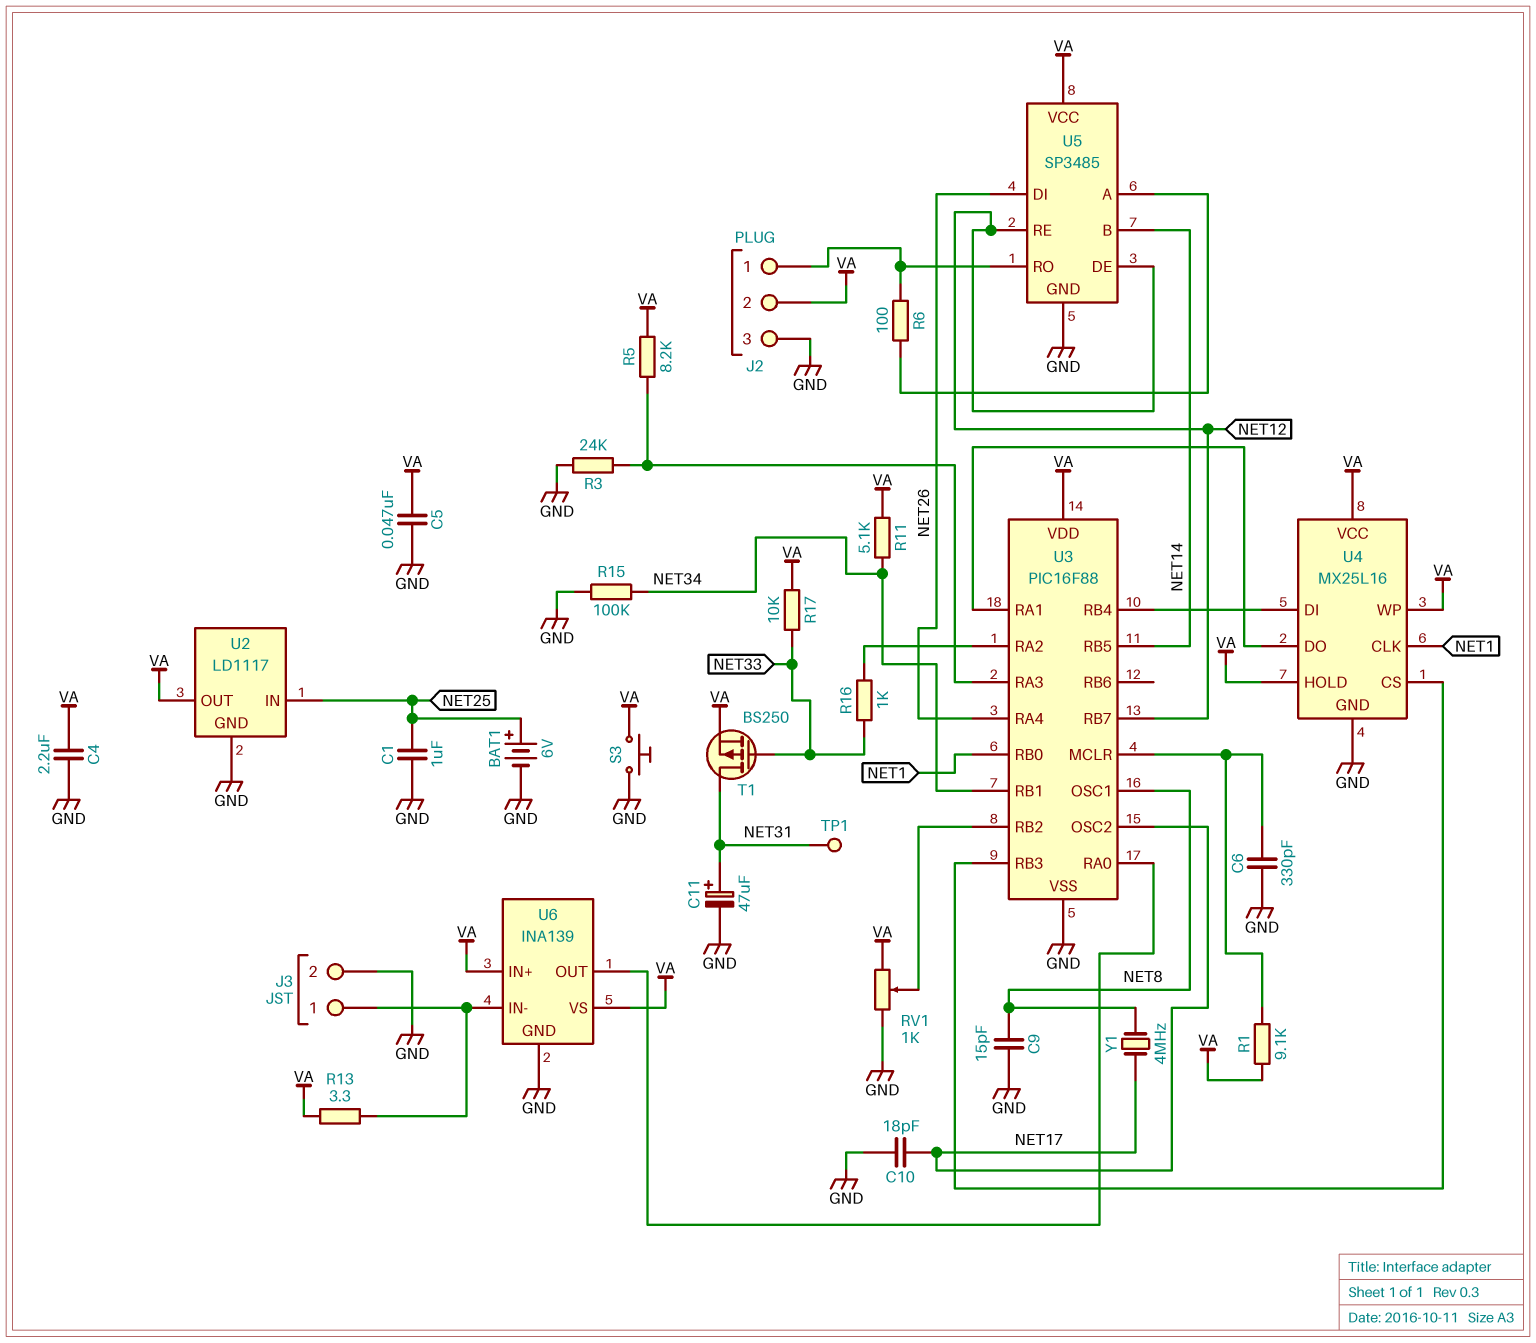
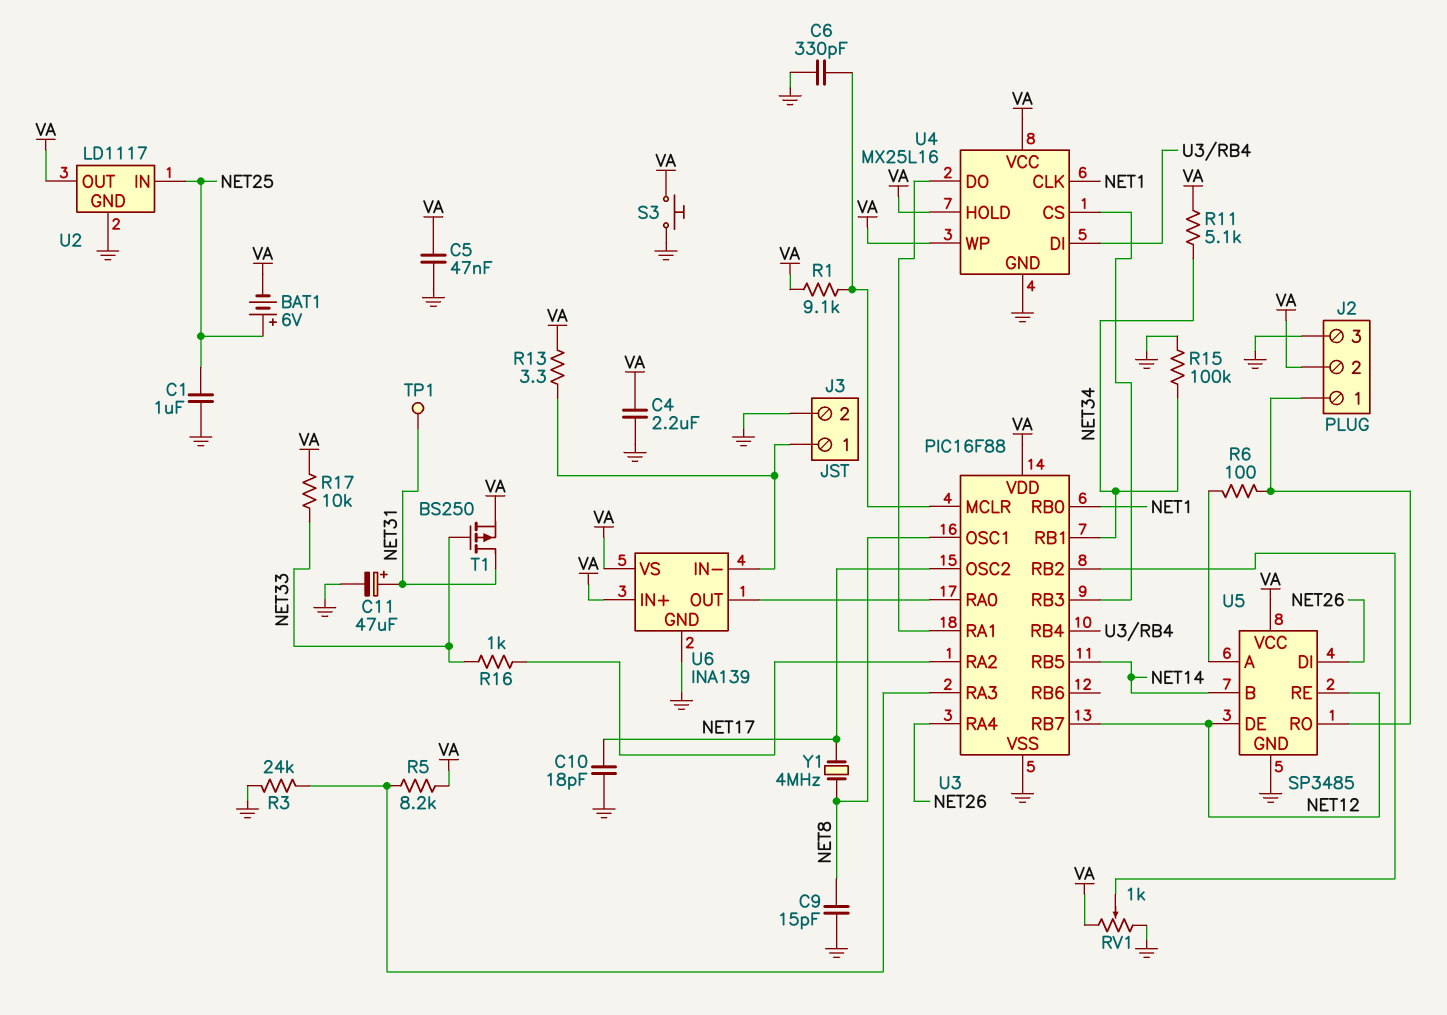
BAT1: 6V (plus NET25, minus GND) -> 6V (plus NET25, minus VA)

